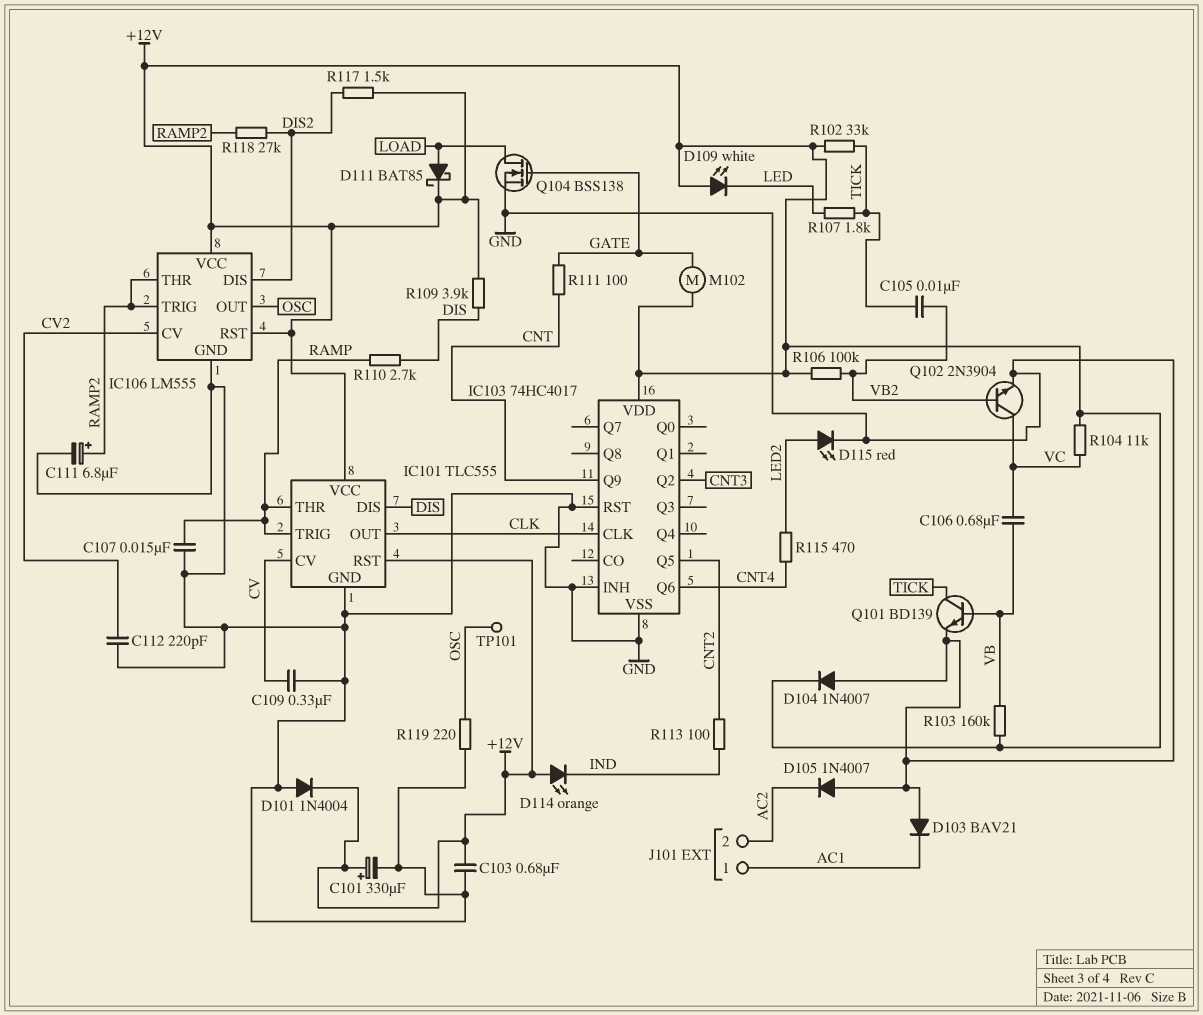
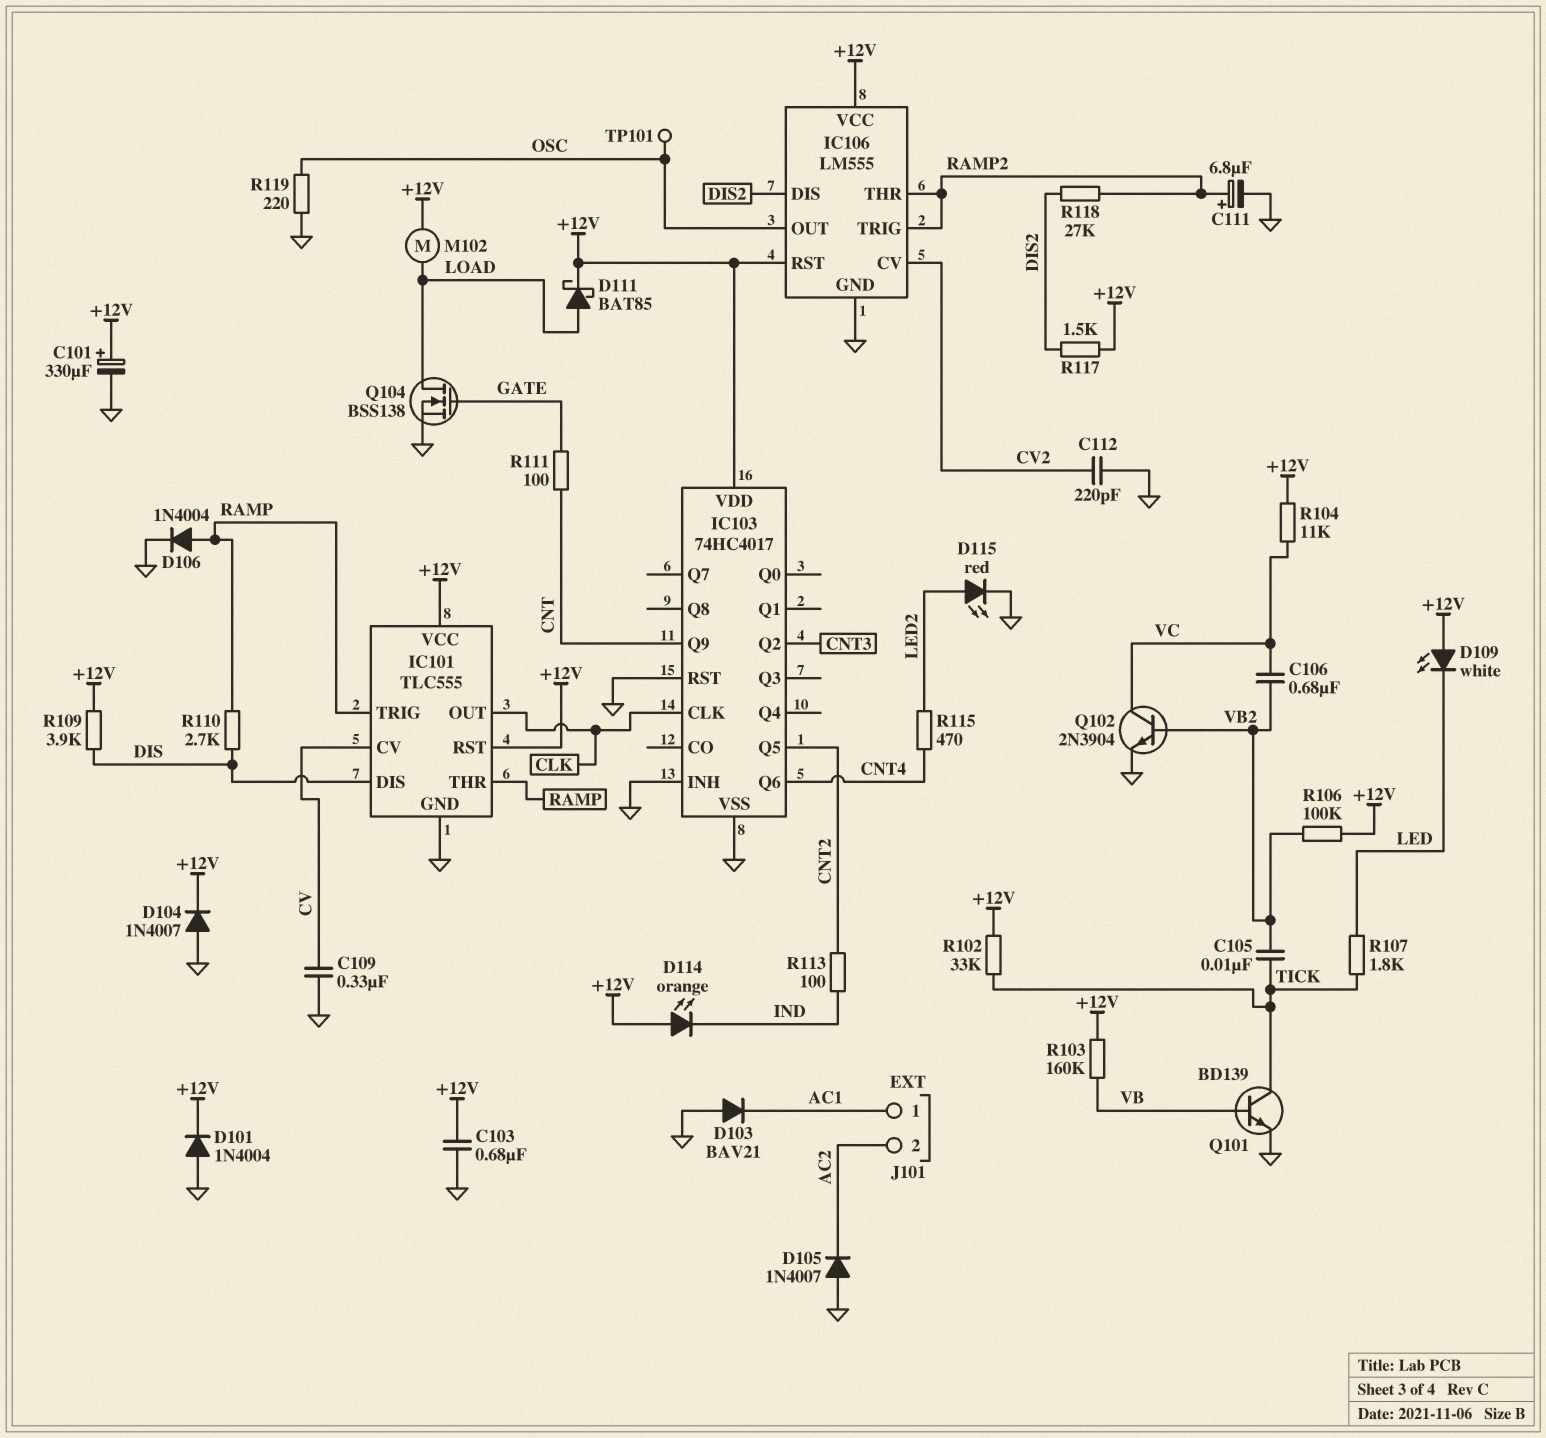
C106: 680nF (VB, VC) -> 680nF (VB2, VC)
C107: 15nF (GND, RAMP) -> none
D106: none -> diode 1N4004 (A RAMP, K GND)
M102: motor (+12V, GATE) -> motor (+12V, LOAD)

